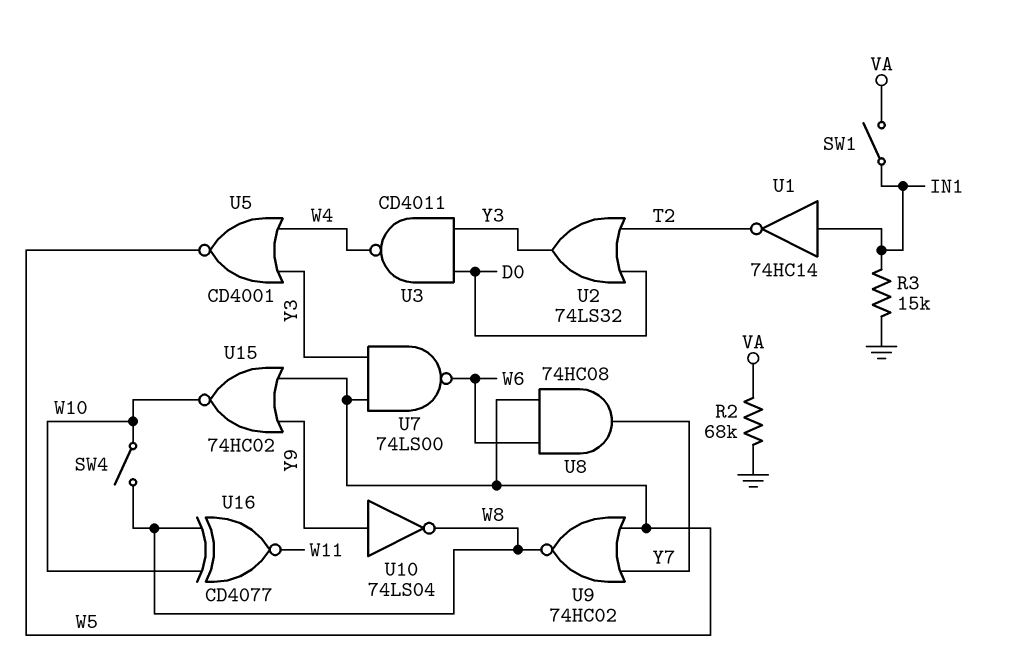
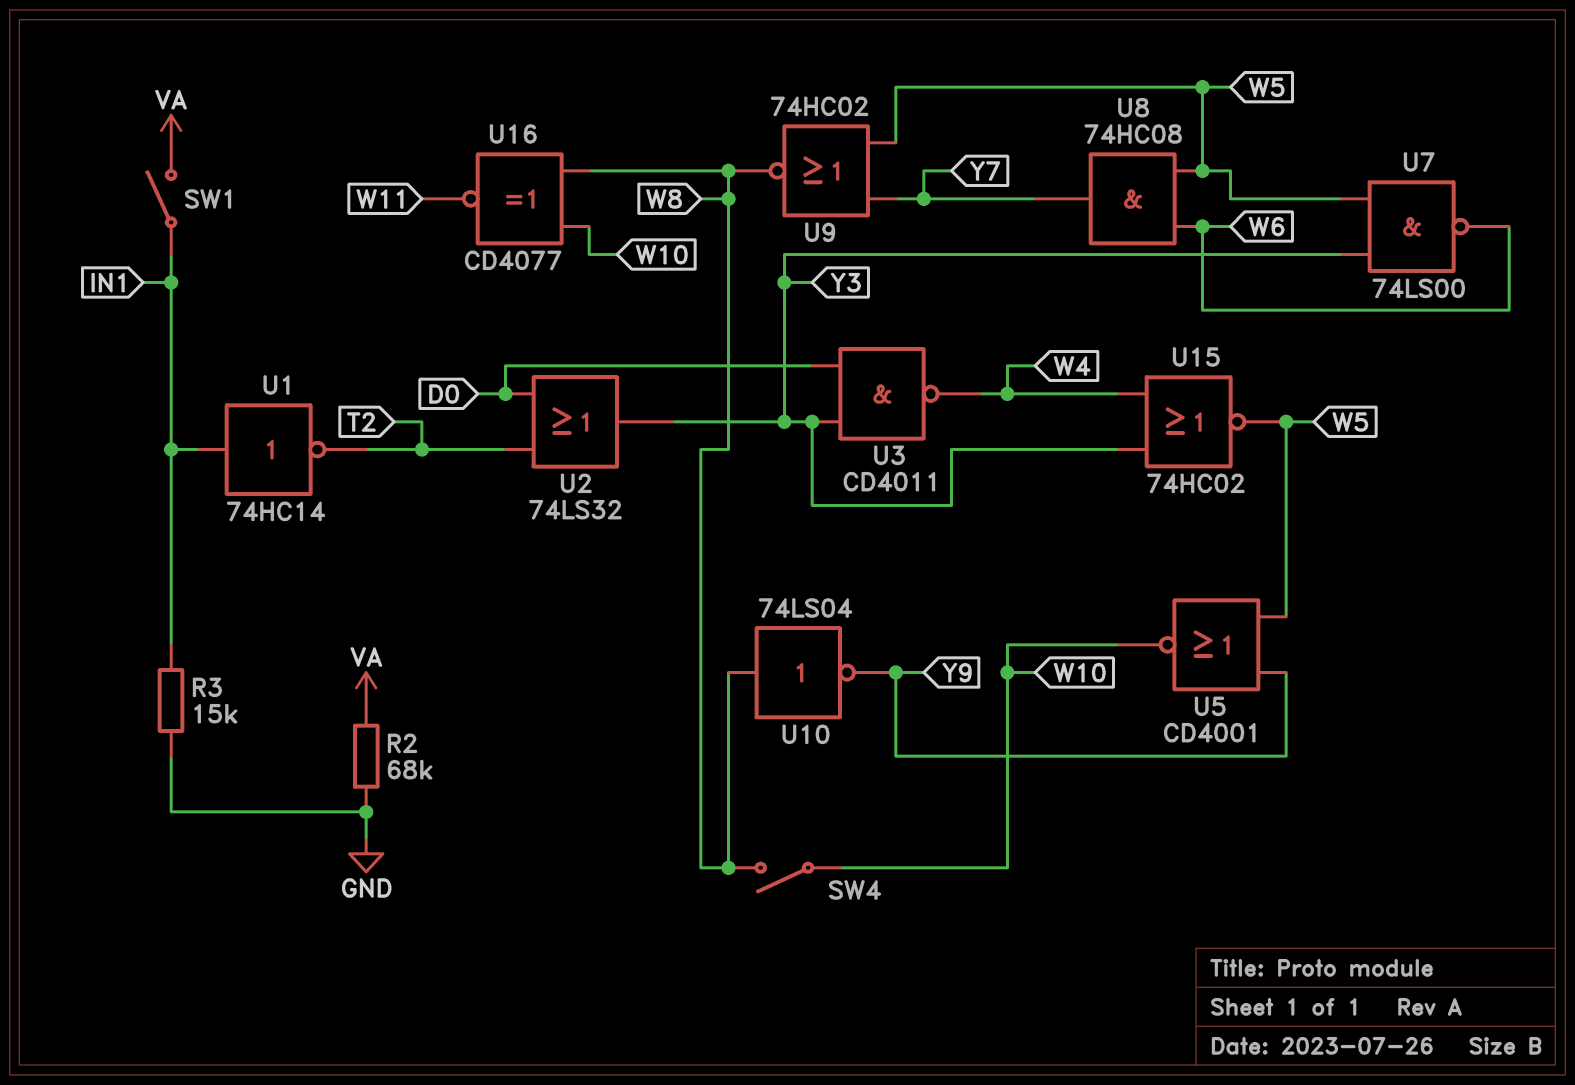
U5: NOR CD4001 (in W4, in Y3, out W5) -> NOR CD4001 (in W5, in Y9, out W10)
U10: NOT 74LS04 (in Y9, out W8) -> NOT 74LS04 (in W8, out Y9)
U15: NOR 74HC02 (in W5, in Y9, out W10) -> NOR 74HC02 (in W4, in Y3, out W5)

